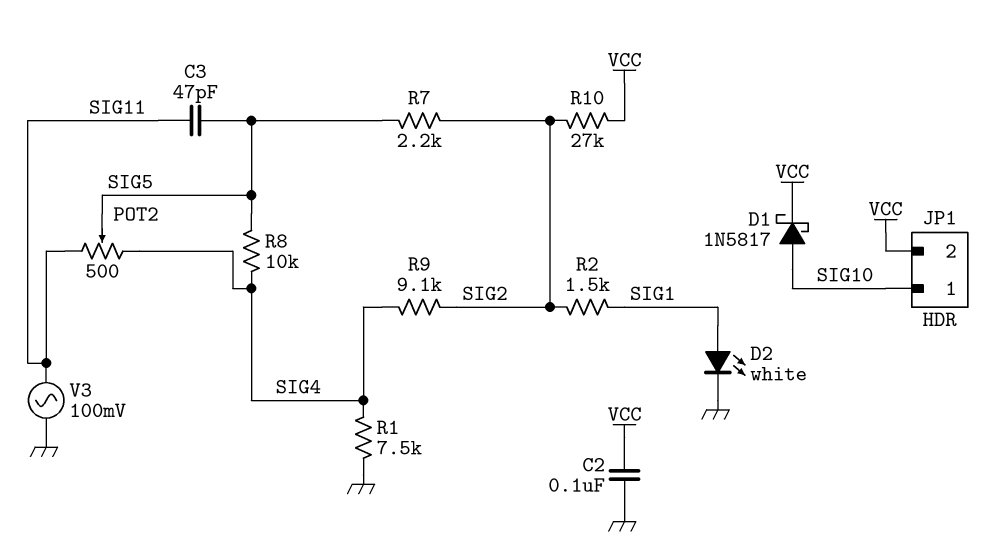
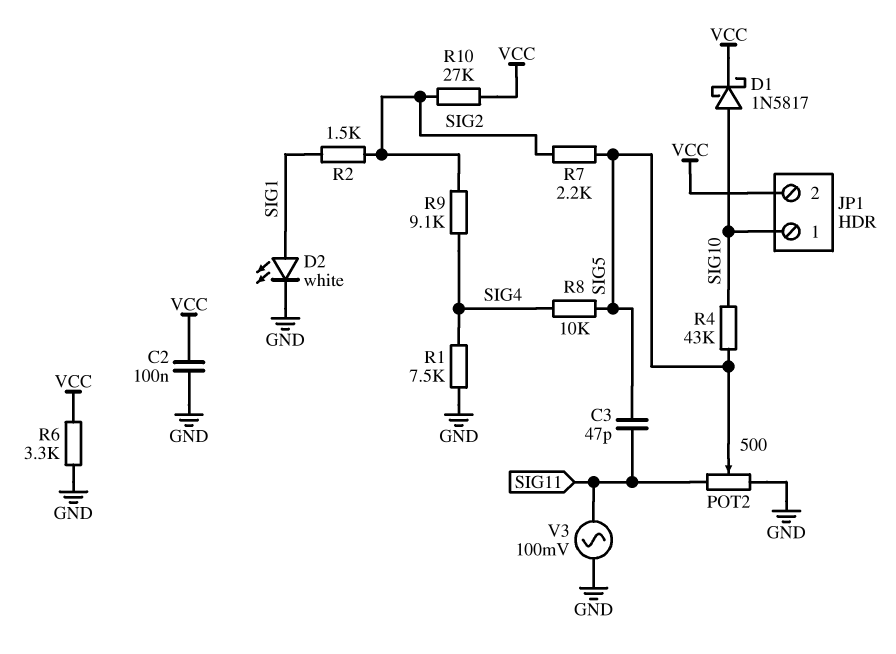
POT2: 500 (SIG4, SIG11, wiper SIG5) -> 500 (GND, SIG11, wiper SIG5)
R4: none -> 43k (SIG5, SIG10)
R6: none -> 3.3k (GND, VCC)

